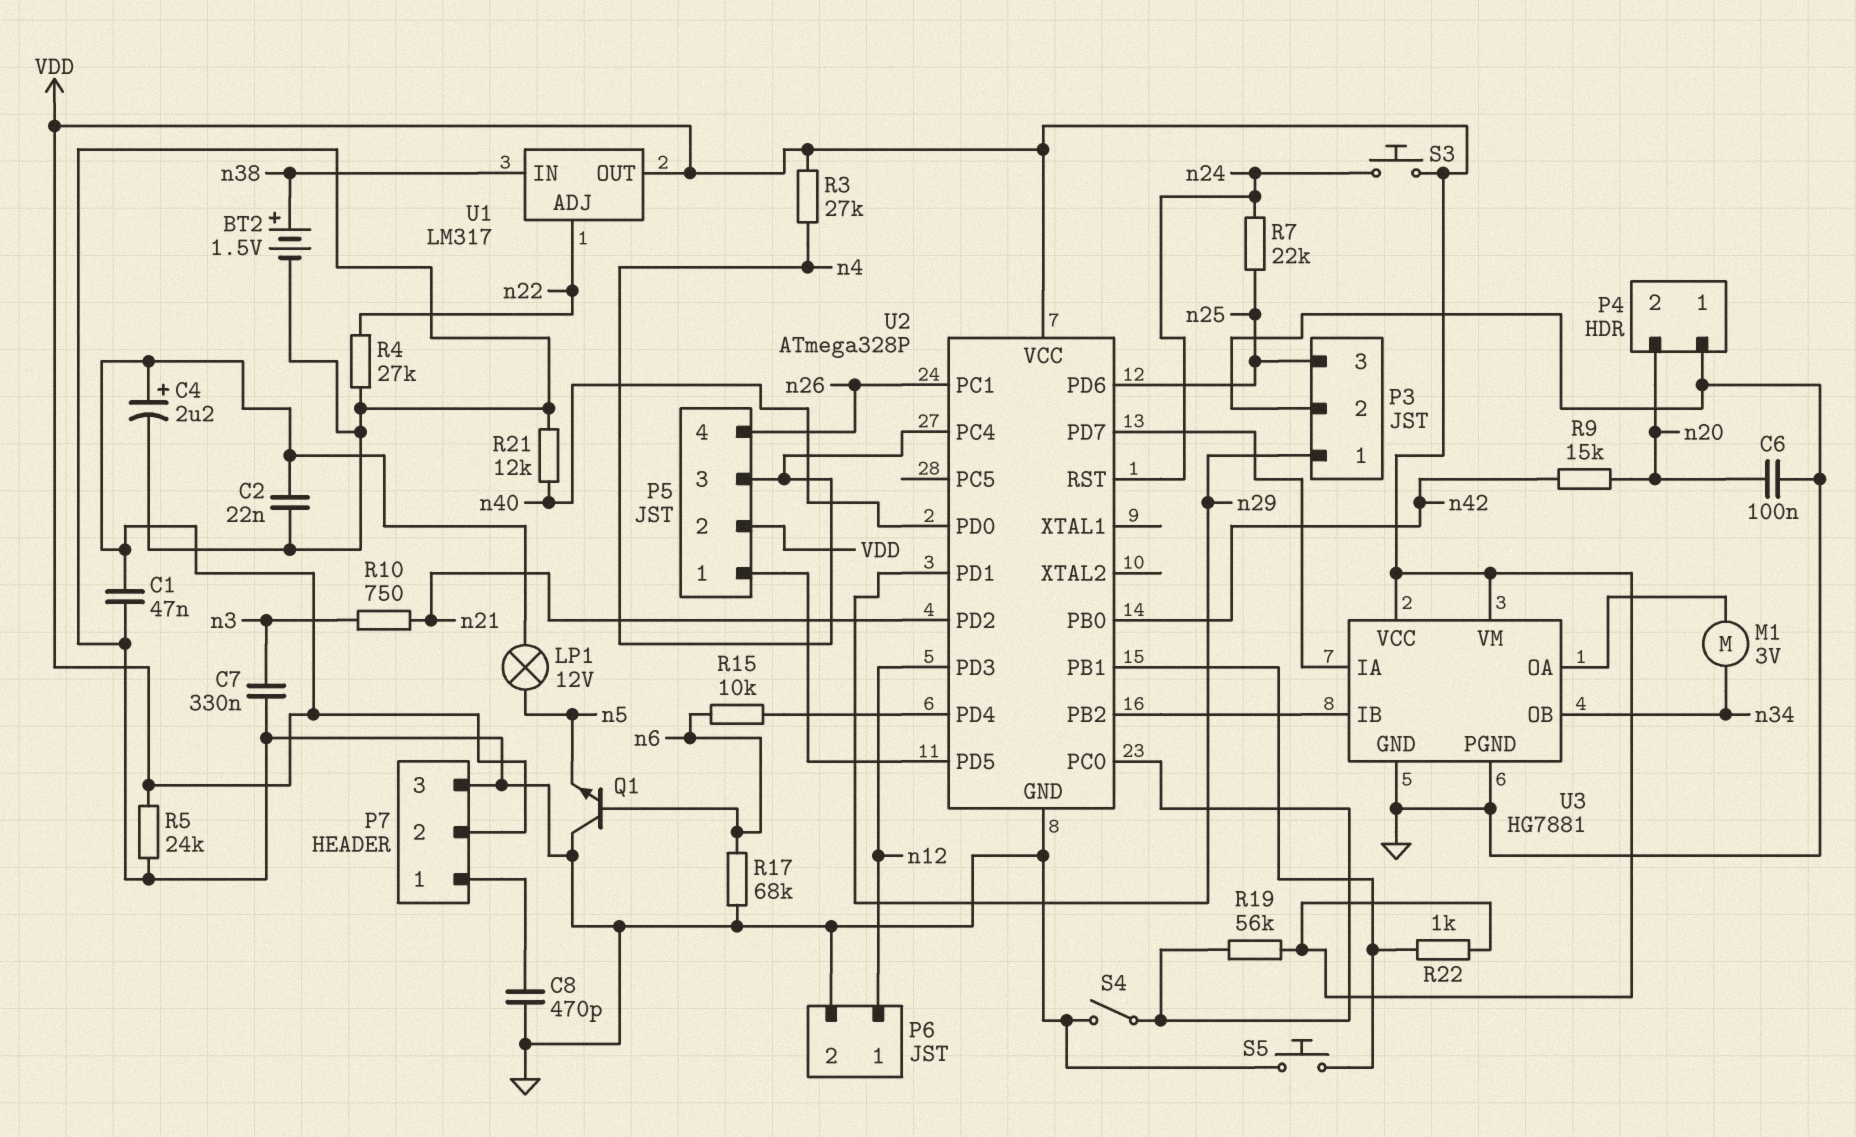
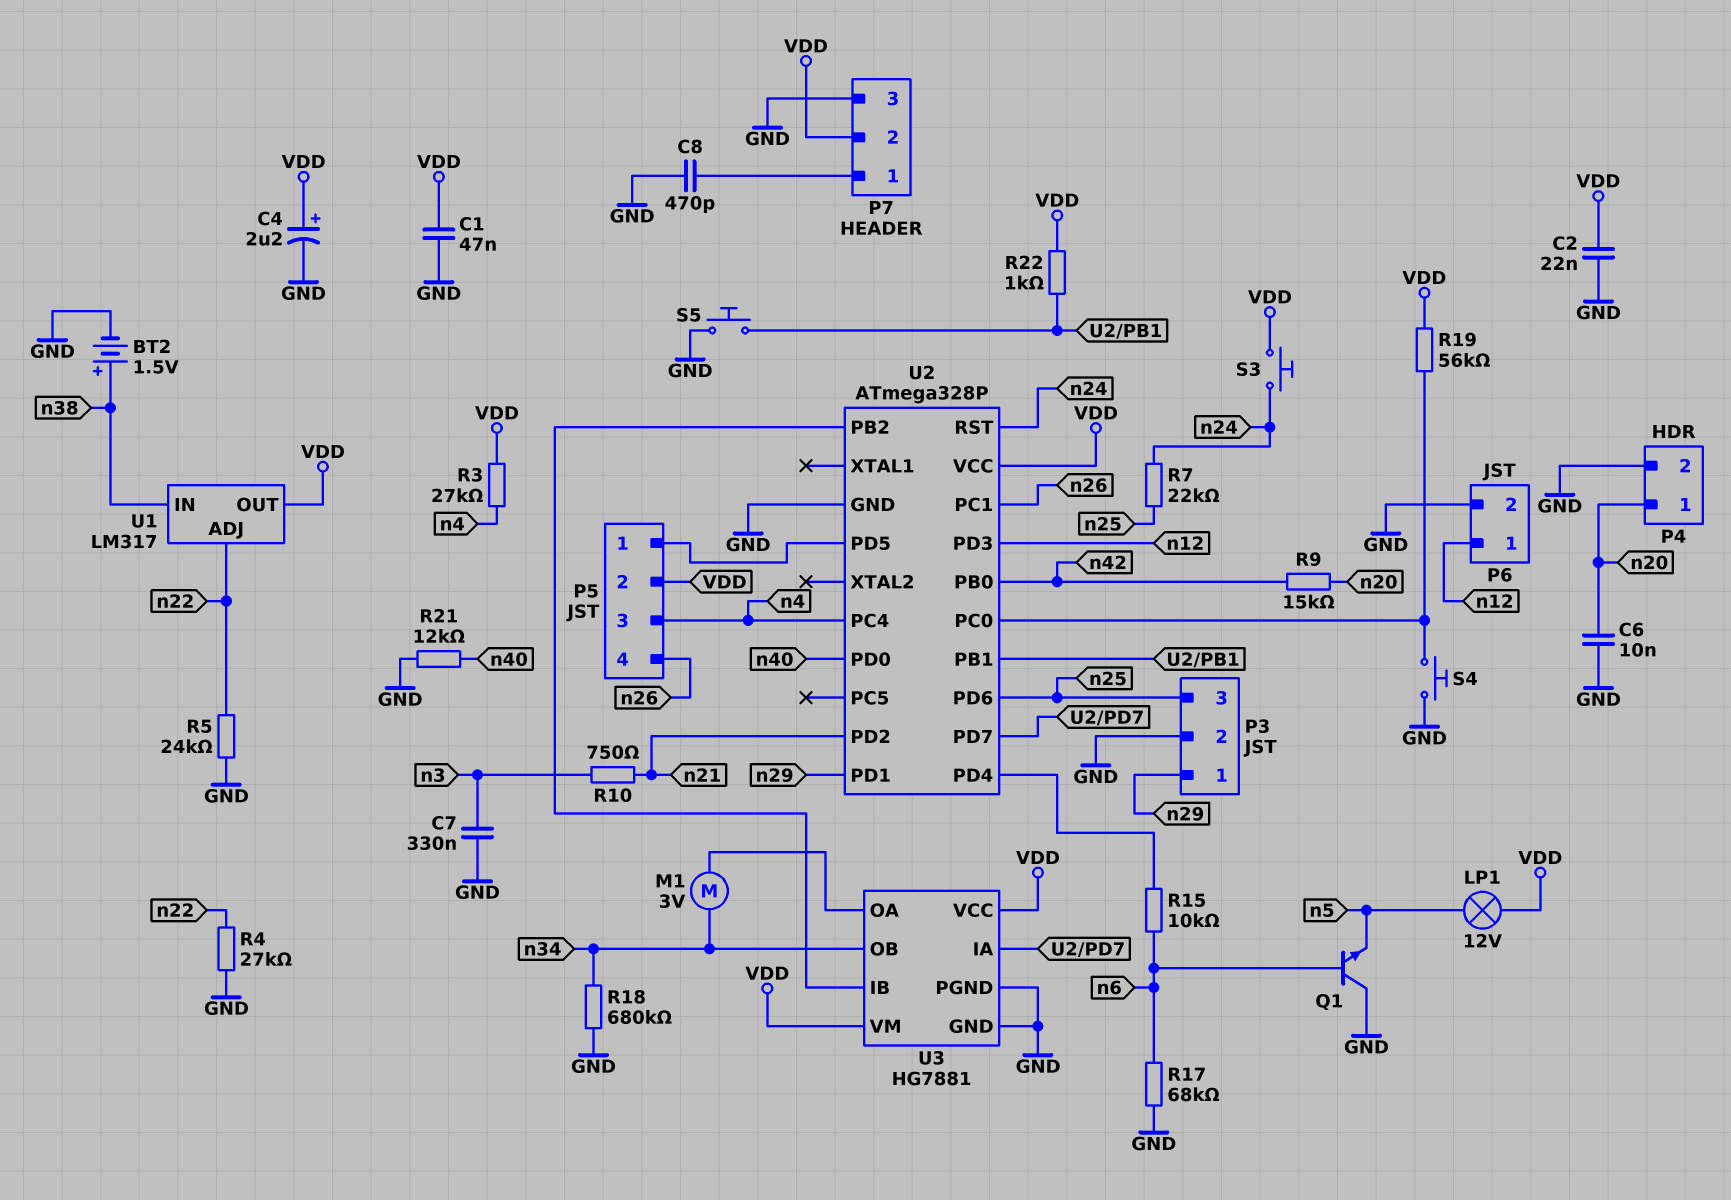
C6: 100nF (GND, n20) -> 10nF (GND, n20)
P4 pin 1: GND -> n20
P4 pin 2: n20 -> GND
R5: 24k (GND, VDD) -> 24k (GND, n22)
R18: none -> 680k (GND, n34)
S4: switch (GND, U2/PC0) -> button (GND, U2/PC0)

